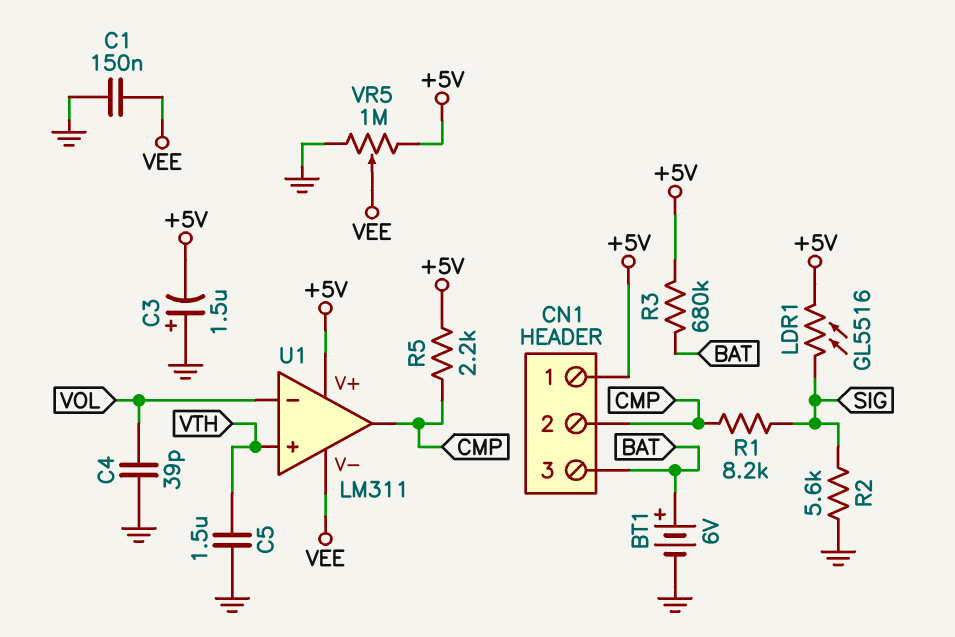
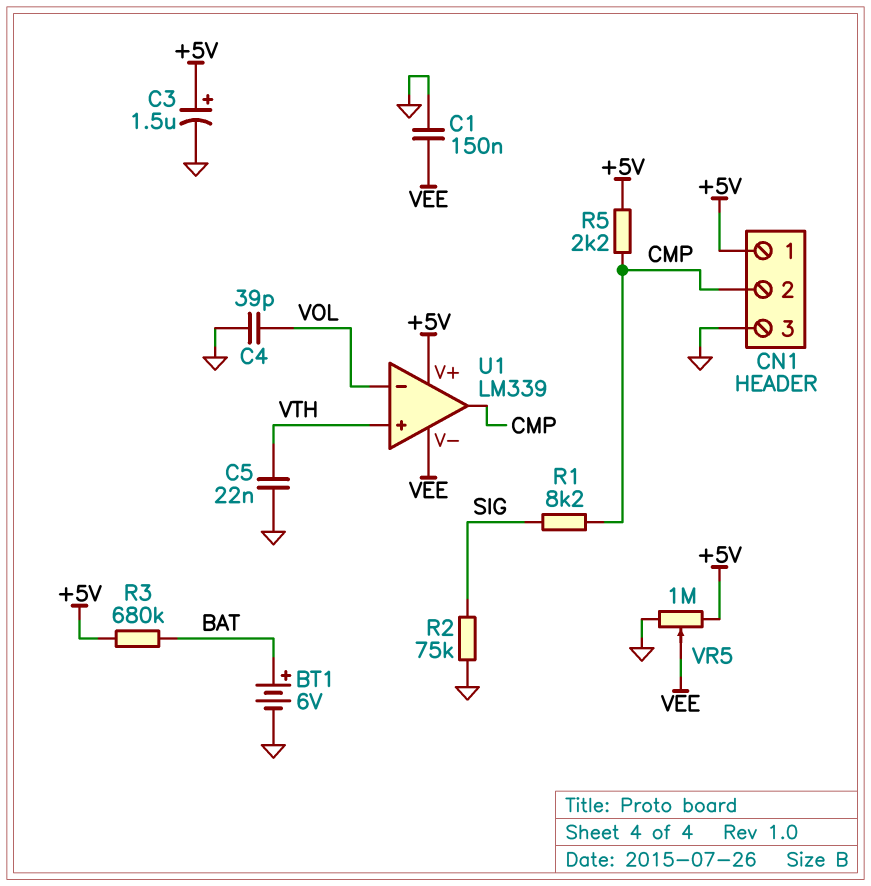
C3: 1.5uF (plus GND, minus +5V) -> 1.5uF (plus +5V, minus GND)
C5: 1.5uF (GND, VTH) -> 22nF (GND, VTH)
CN1 pin 3: BAT -> GND
LDR1: GL5516 (+5V, SIG) -> none
R2: 5.6k (GND, SIG) -> 75k (GND, SIG)
U1: LM311 -> LM339

